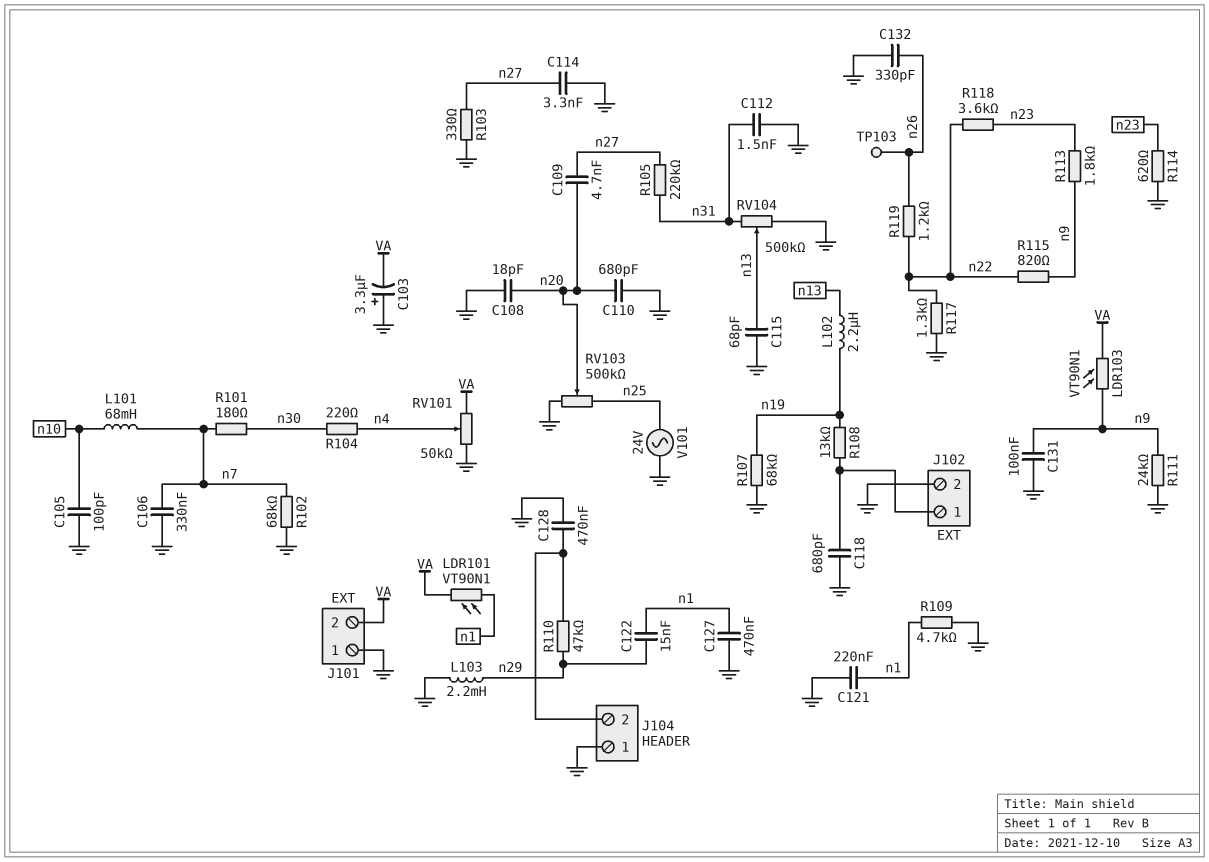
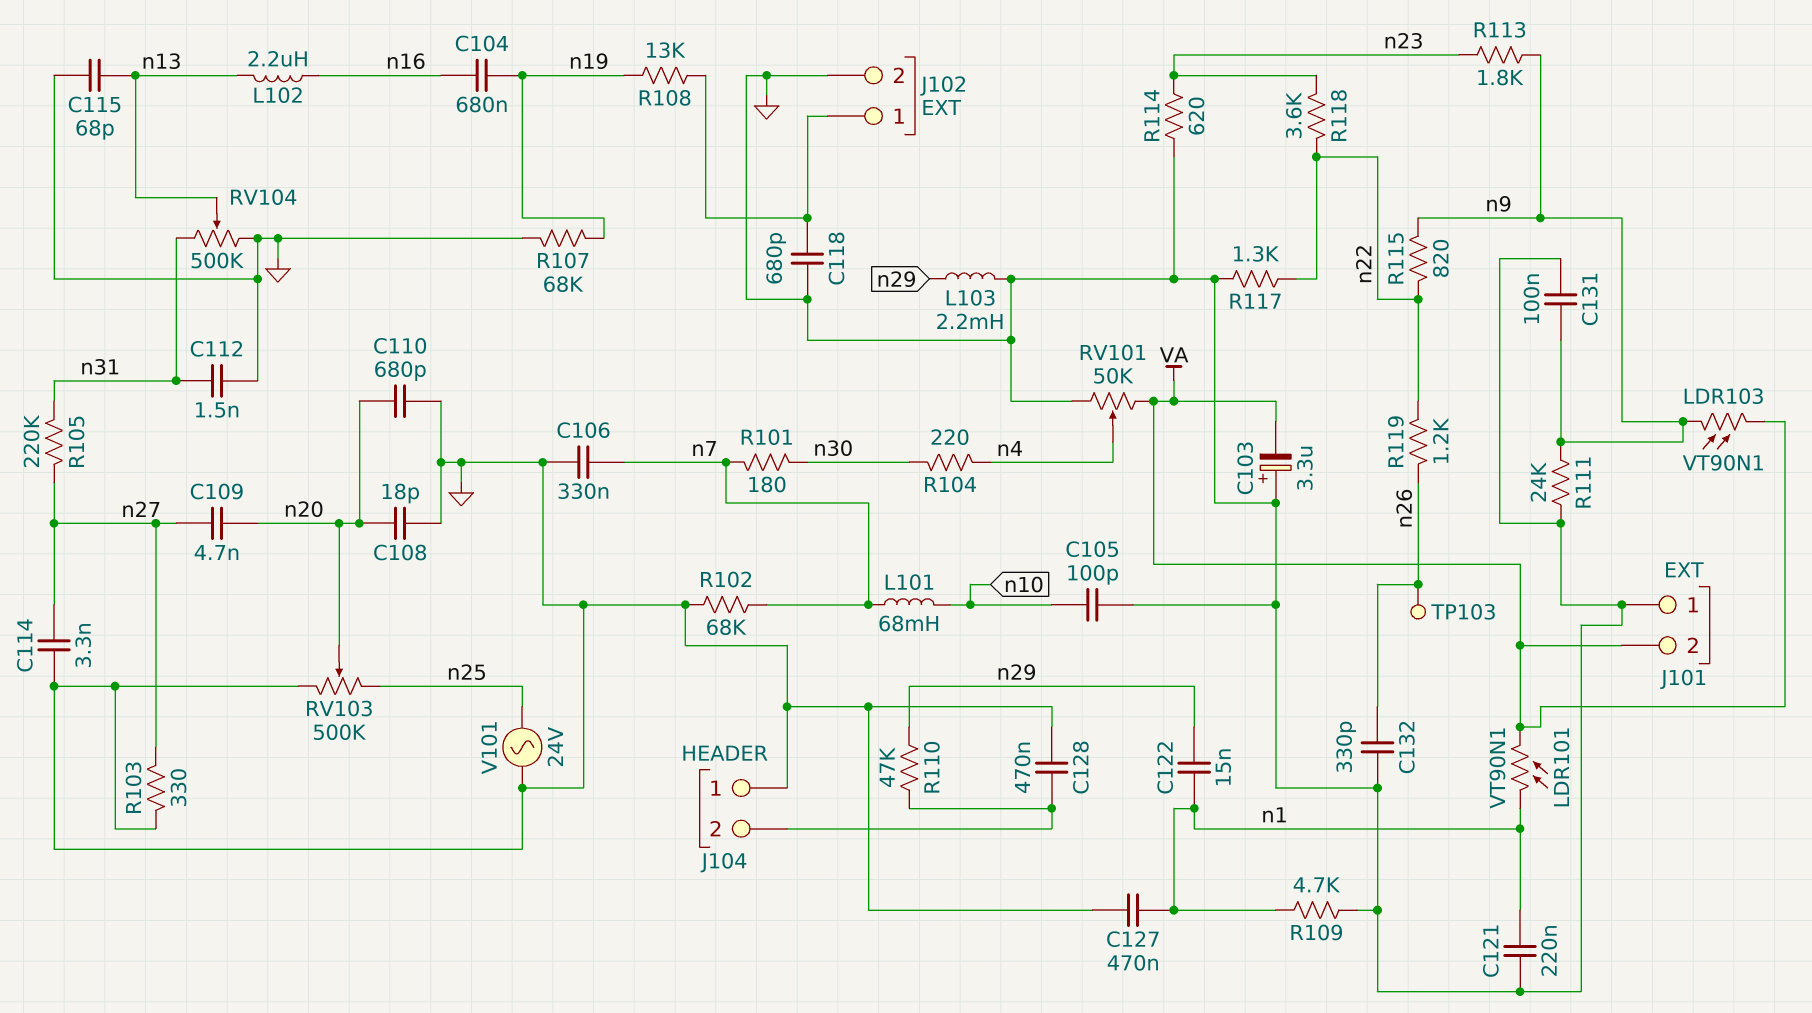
C104: none -> 680nF (n16, n19)
L102: 2.2uH (n13, n19) -> 2.2uH (n13, n16)

